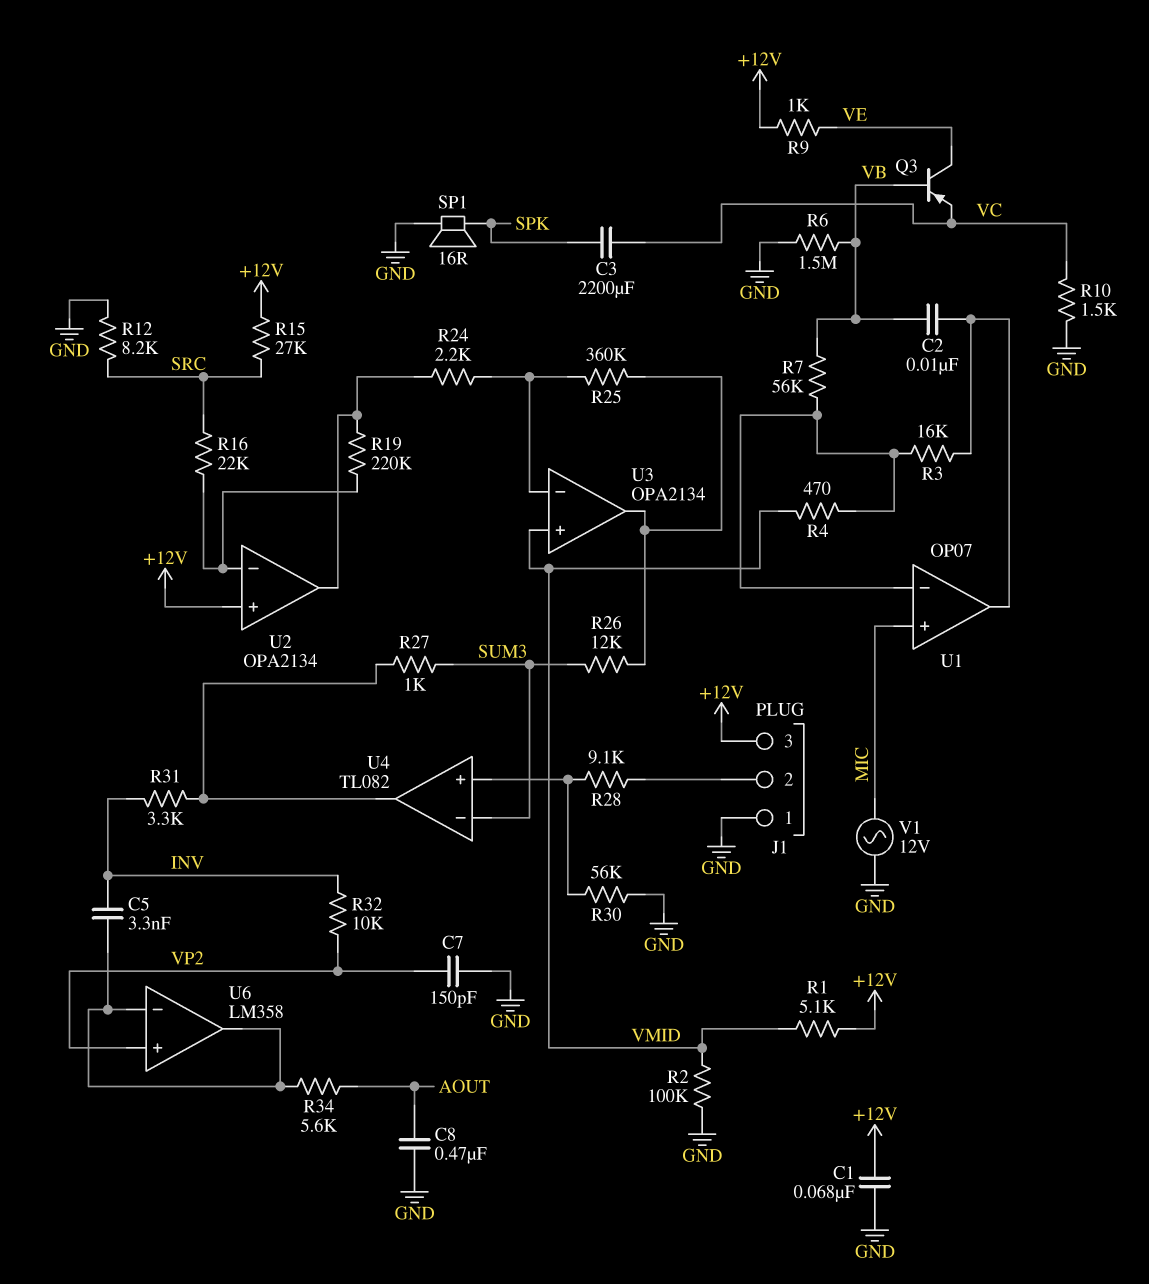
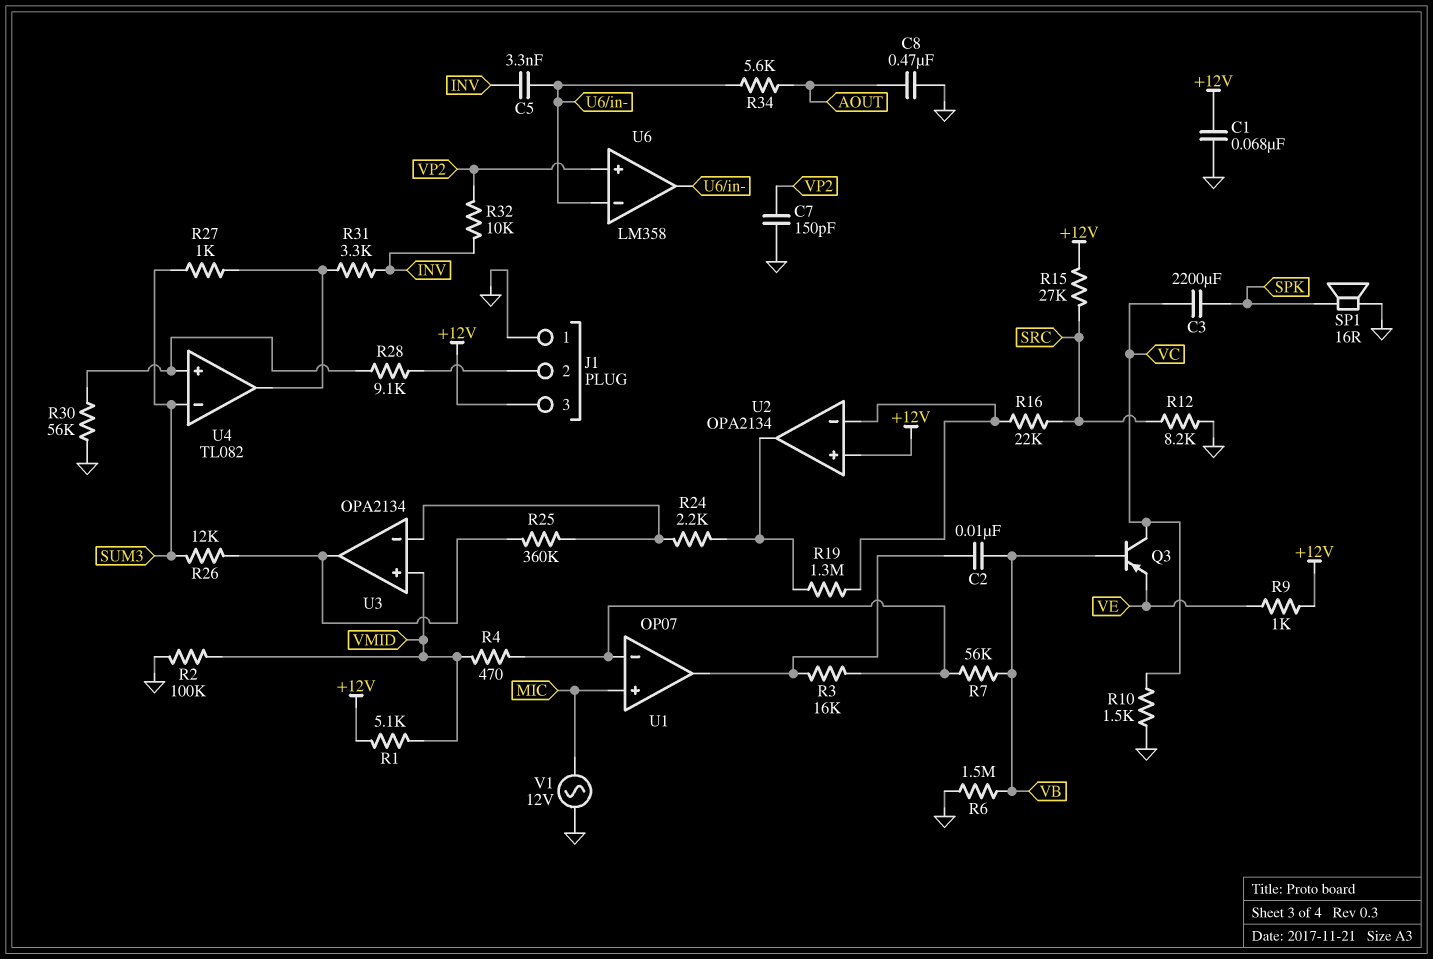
Q3: PNP (B VB, C VE, E VC) -> PNP (B VB, C VC, E VE)
R19: 220k (U2/in-, U2/out) -> 1.3M (U2/in-, U2/out)

